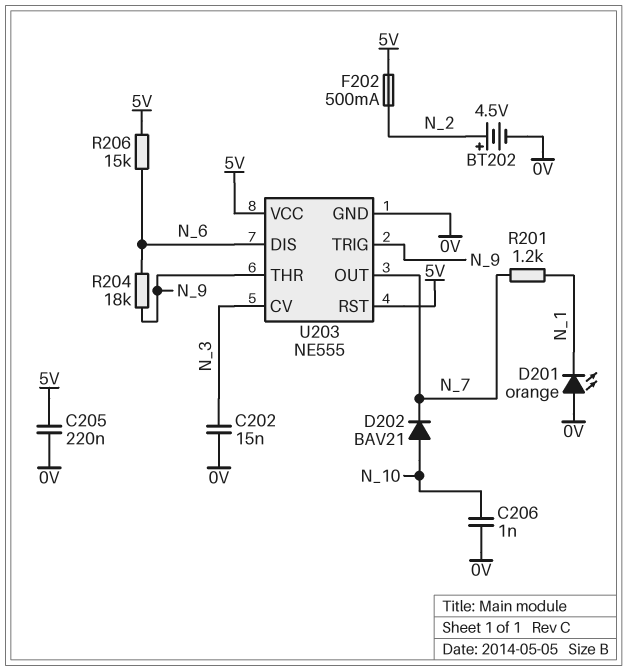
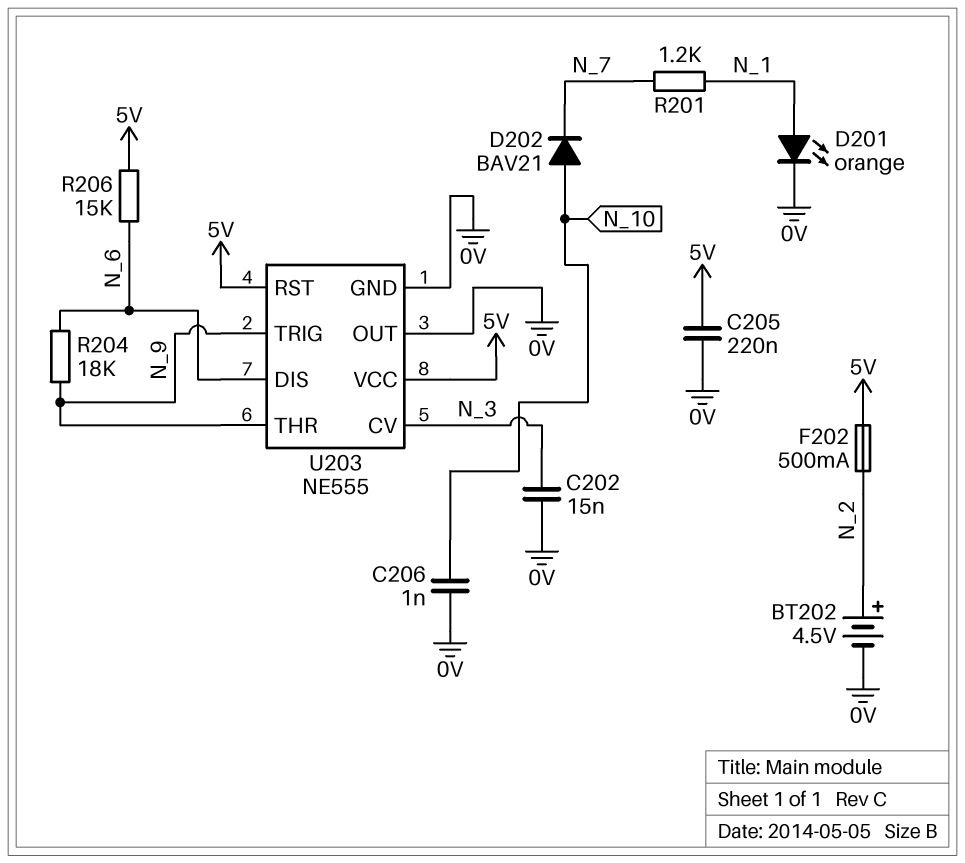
D201: LED orange (A 0V, K N_1) -> LED orange (A N_1, K 0V)
U203 pin OUT: N_7 -> 0V

